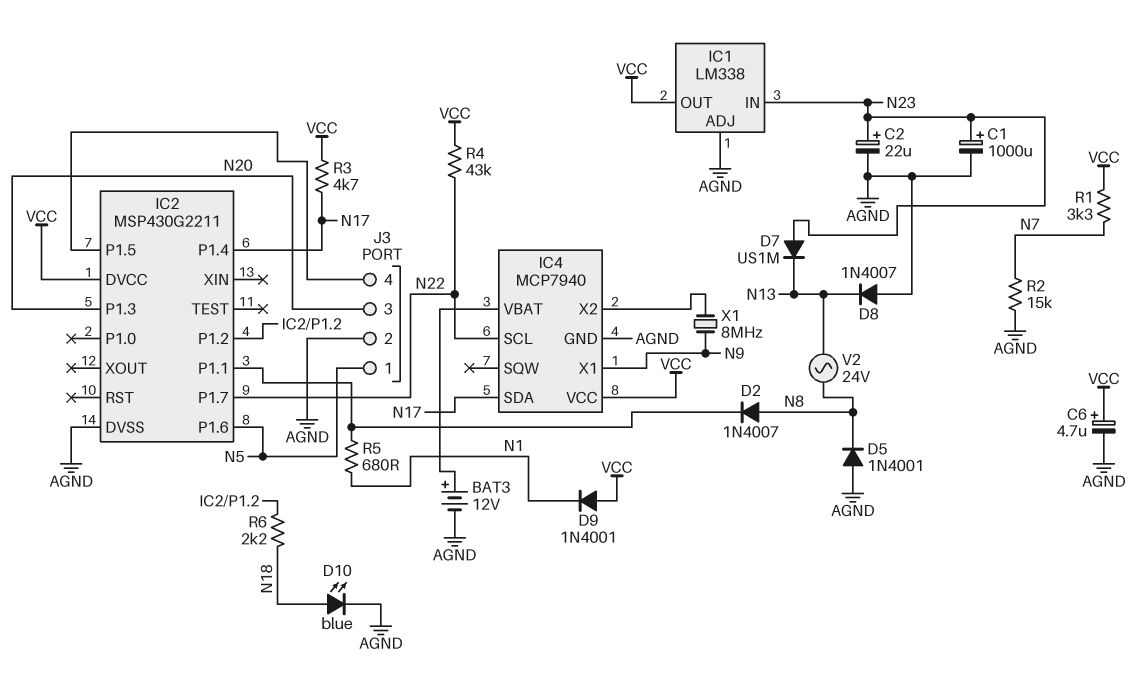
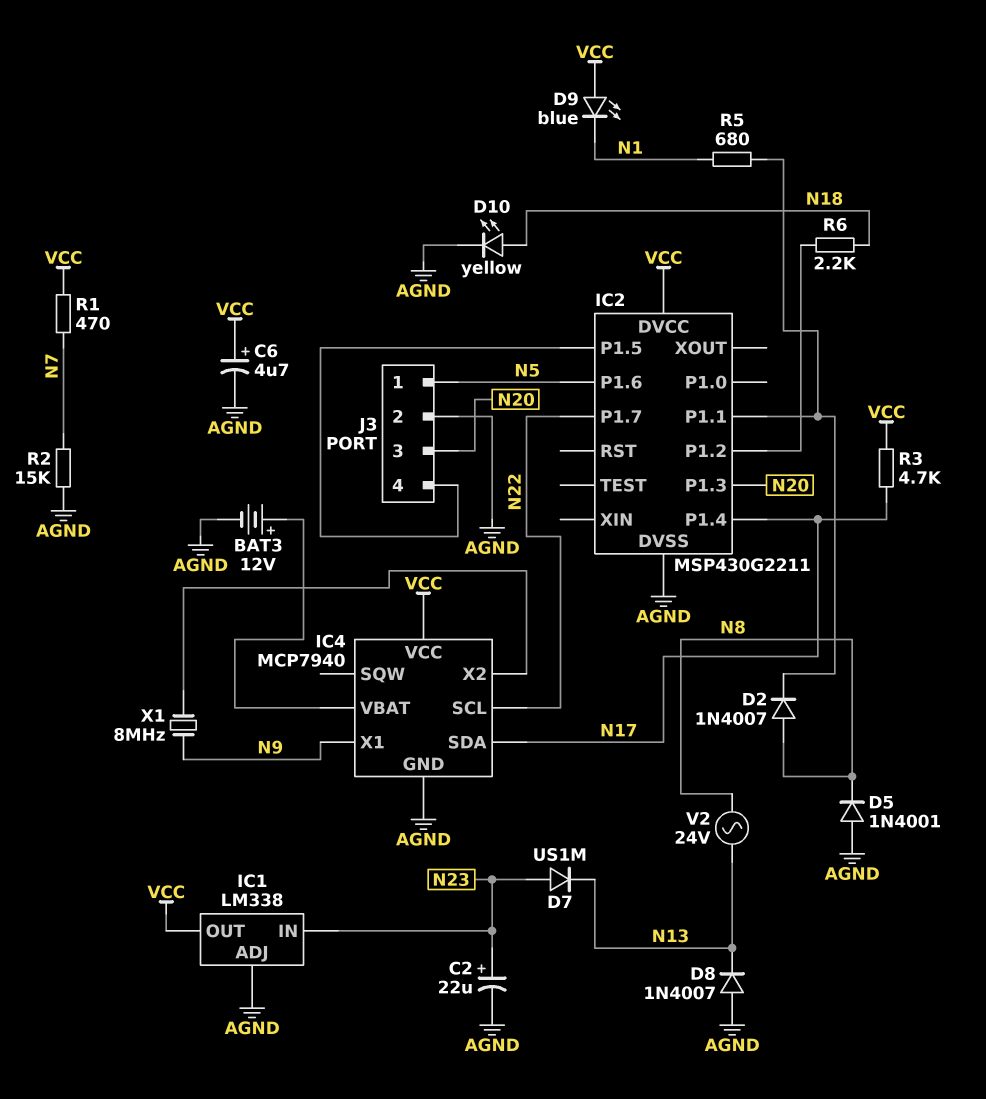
C1: 1000uF (plus N23, minus AGND) -> none
D9: diode 1N4001 (A VCC, K N1) -> LED blue (A VCC, K N1)
D10: LED blue (A N18, K AGND) -> LED yellow (A N18, K AGND)
R1: 3.3k (N7, VCC) -> 470 (N7, VCC)
R4: 43k (N22, VCC) -> none

